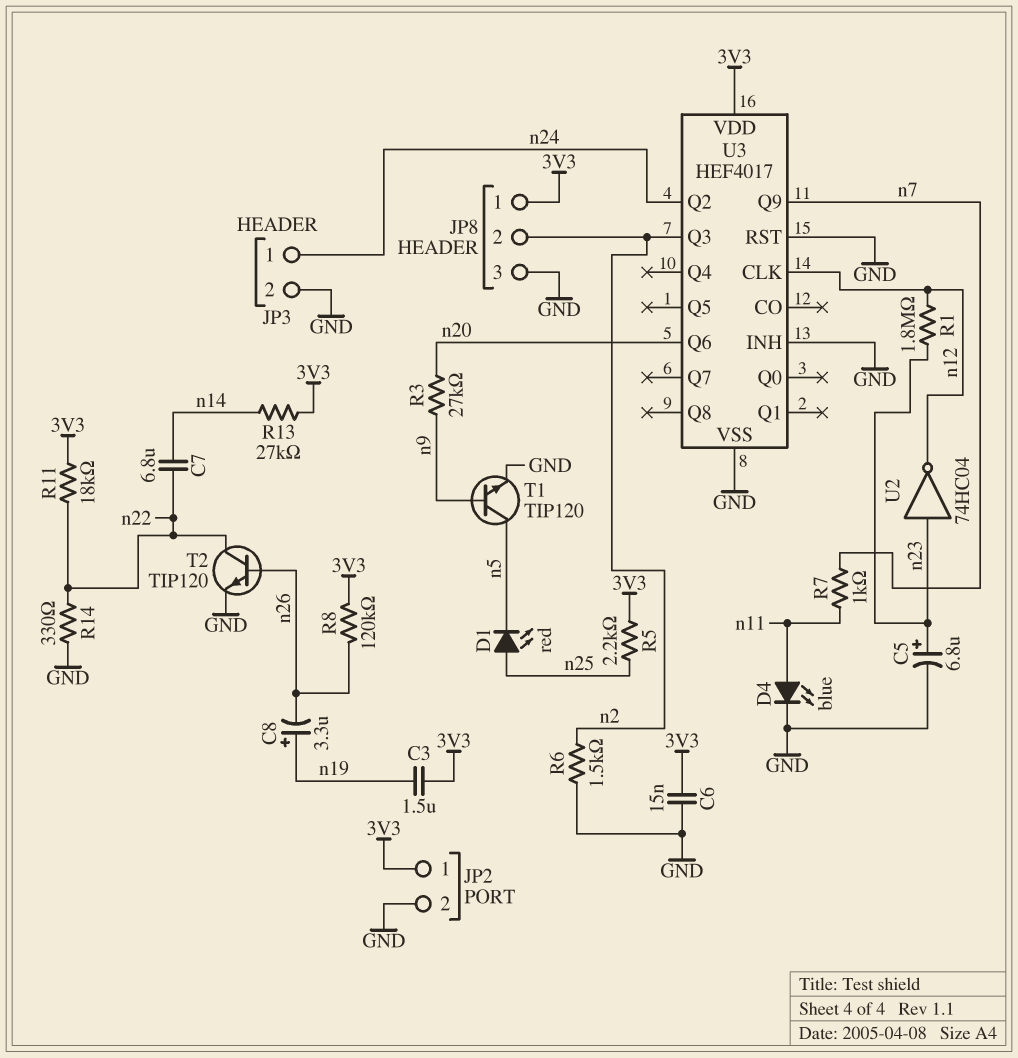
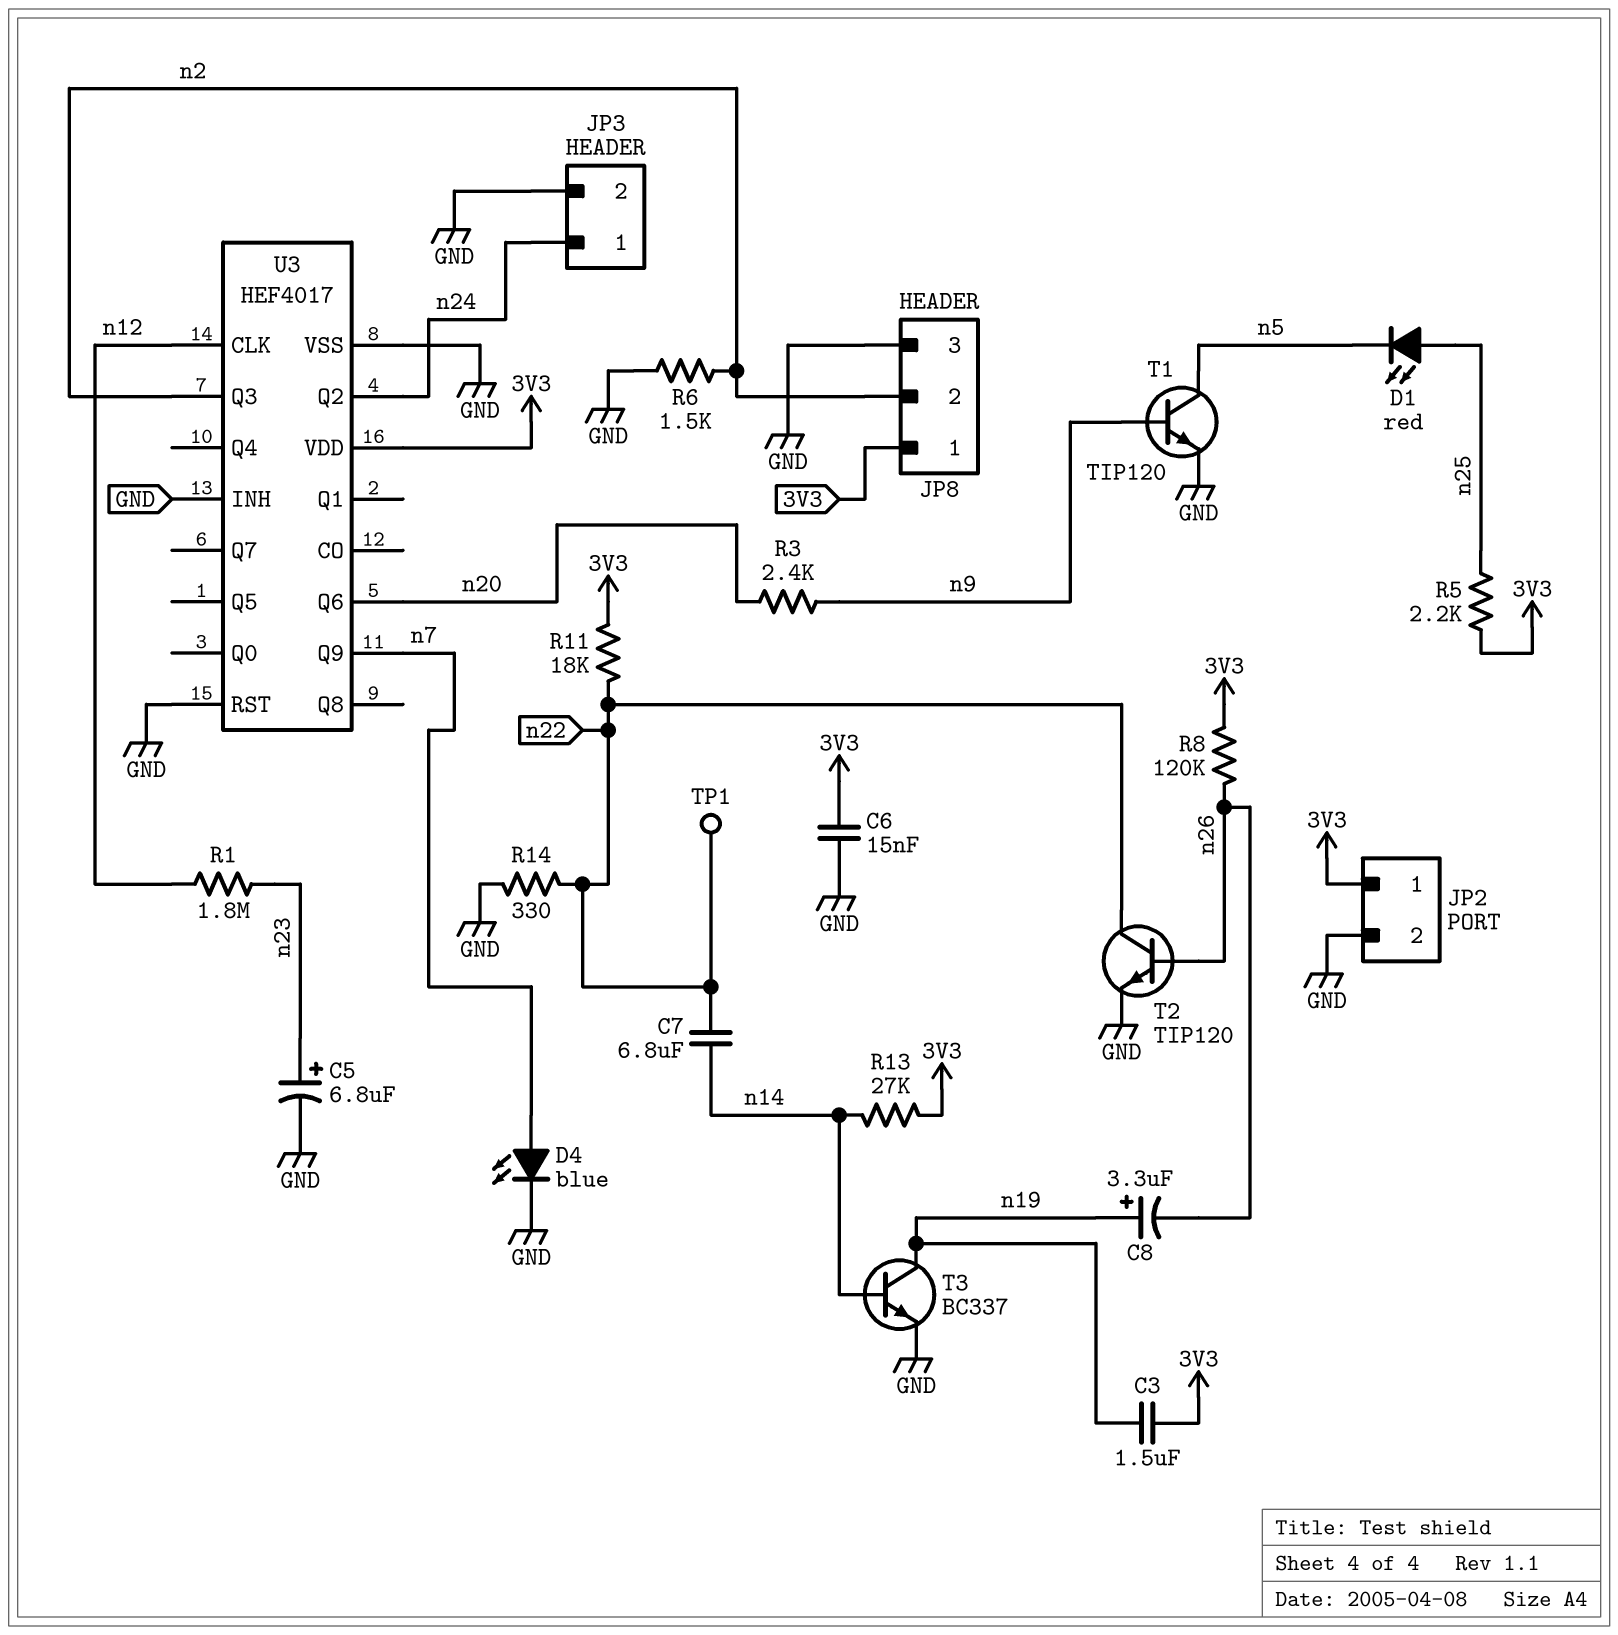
D4: LED blue (A n11, K GND) -> LED blue (A n7, K GND)
R3: 27k (n9, n20) -> 2.4k (n9, n20)
R7: 1k (n7, n11) -> none
T3: none -> NPN BC337 (B n14, C n19, E GND)
TP1: none -> test point (n22)
U2: NOT 74HC04 (in n23, out n12) -> none

